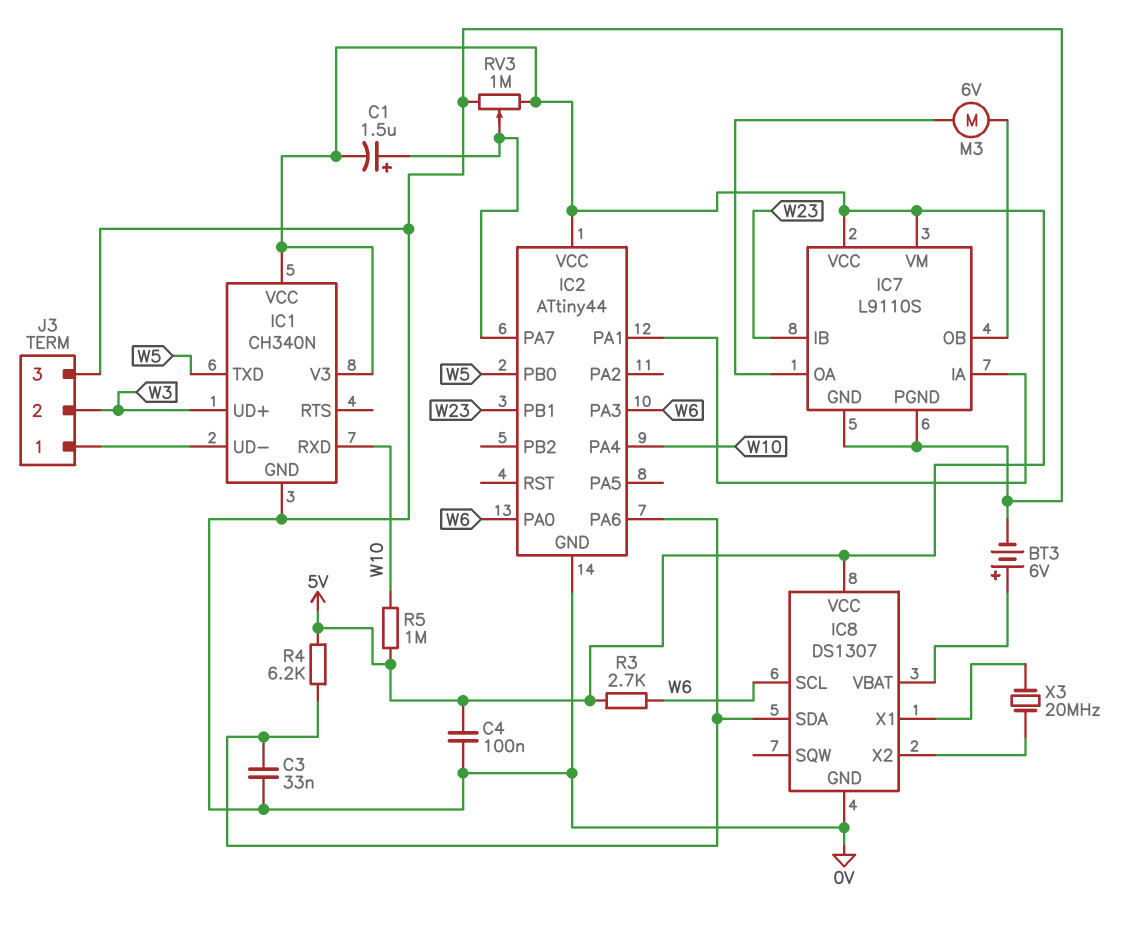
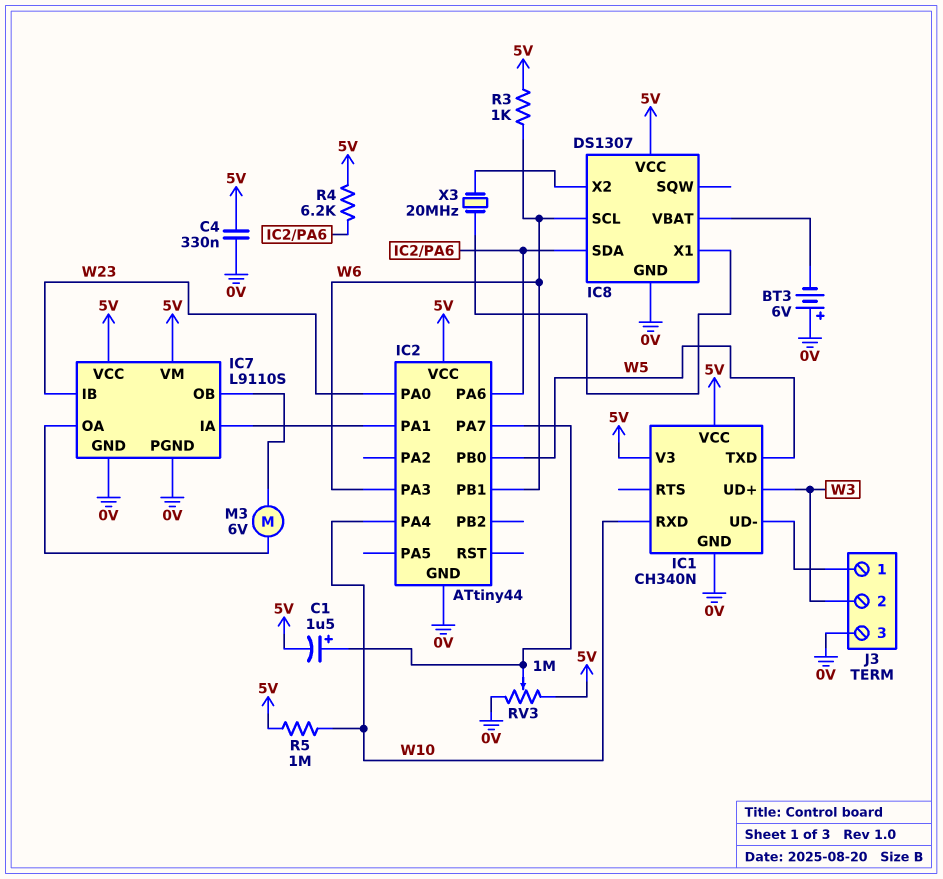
BT3: 6V (plus IC8/VBAT, minus 0V) -> 6V (plus 0V, minus IC8/VBAT)
C3: 33nF (0V, IC2/PA6) -> none
C4: 100nF (0V, 5V) -> 330nF (0V, 5V)
IC2 pin PA0: W6 -> W23
IC2 pin PB1: W23 -> W6
R3: 2.7k (5V, W6) -> 1k (5V, W6)

